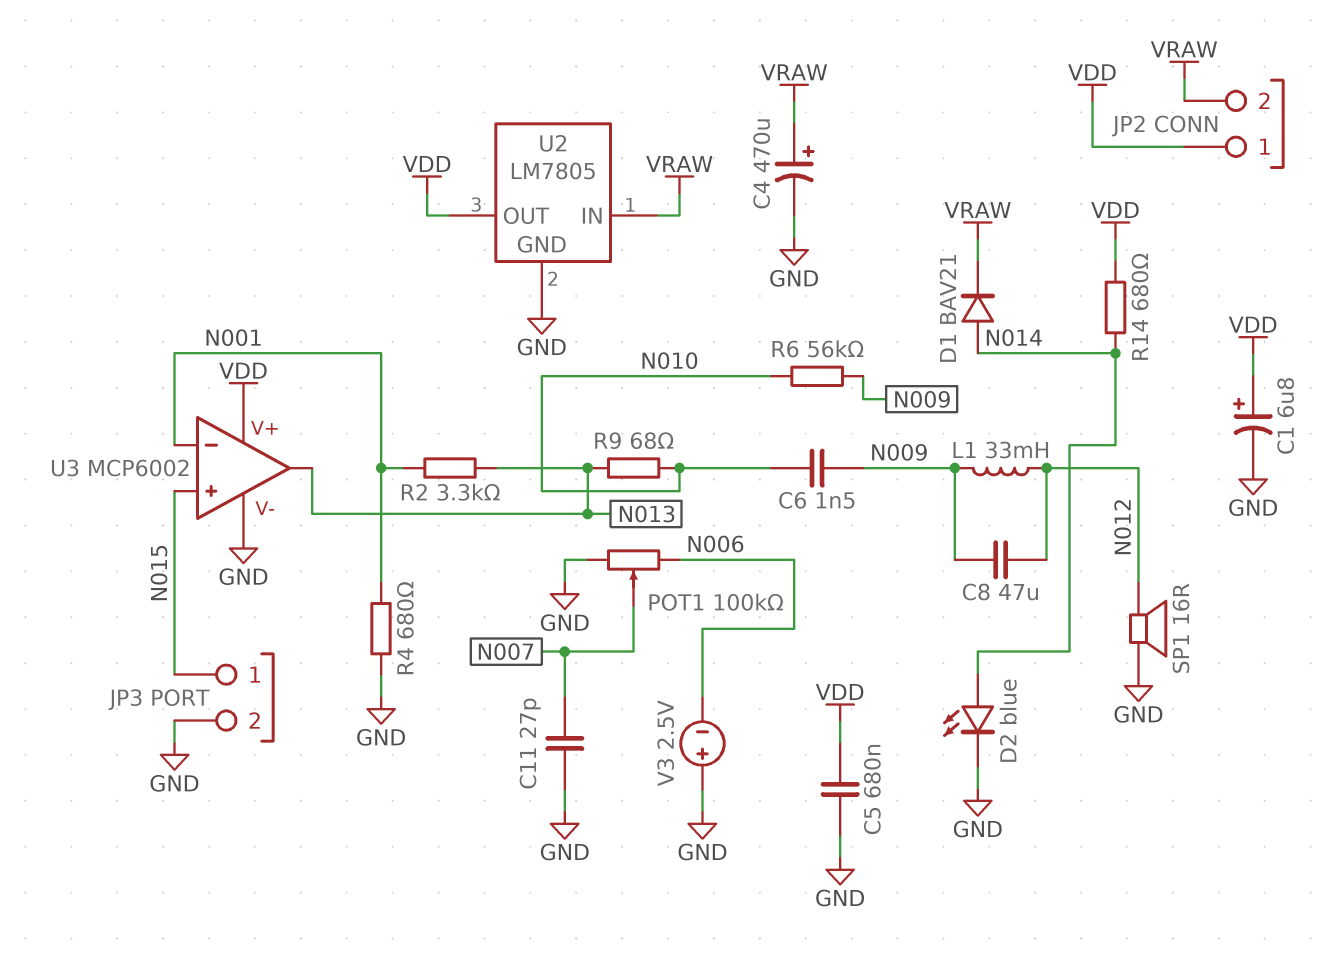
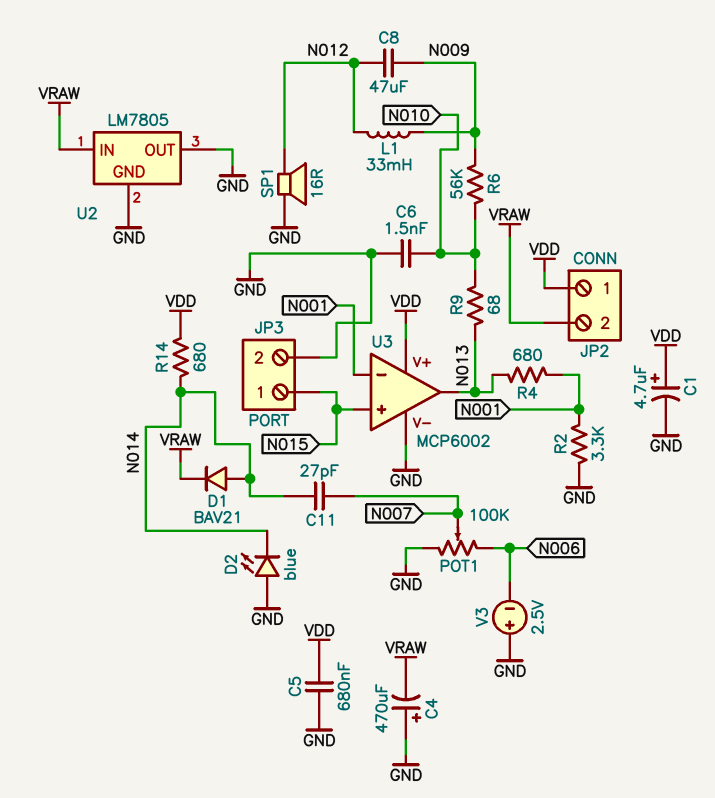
C1: 6.8uF (plus VDD, minus GND) -> 4.7uF (plus VDD, minus GND)
C4: 470uF (plus VRAW, minus GND) -> 470uF (plus GND, minus VRAW)
C6: 1.5nF (N009, N010) -> 1.5nF (GND, N010)
C11: 27pF (GND, N007) -> 27pF (N007, N014)
D2: LED blue (A N014, K GND) -> LED blue (A GND, K N014)
R2: 3.3k (N001, N013) -> 3.3k (GND, N001)
R4: 680 (GND, N001) -> 680 (N001, N013)
U2 pin OUT: VDD -> GND

